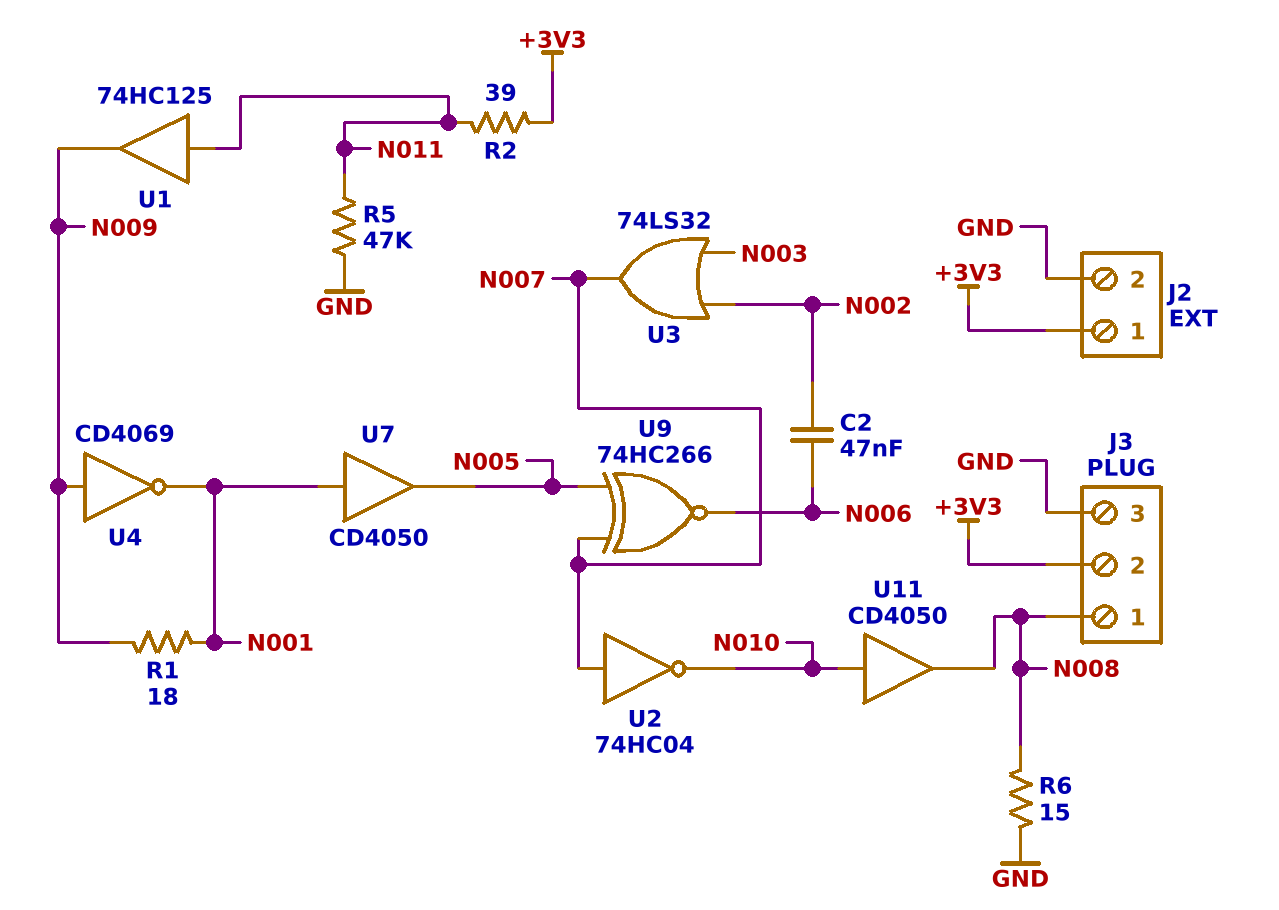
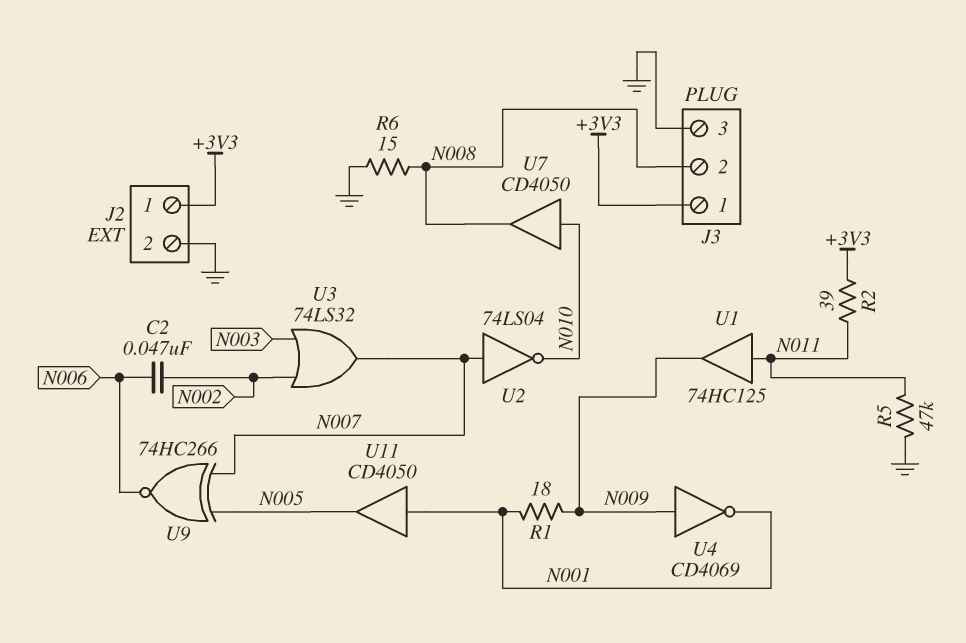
J3 pin 1: N008 -> +3V3
J3 pin 2: +3V3 -> N008
U2: NOT 74HC04 (in N007, out N010) -> NOT 74LS04 (in N007, out N010)
U7: buffer CD4050 (in N001, out N005) -> buffer CD4050 (in N010, out N008)
U11: buffer CD4050 (in N010, out N008) -> buffer CD4050 (in N001, out N005)

